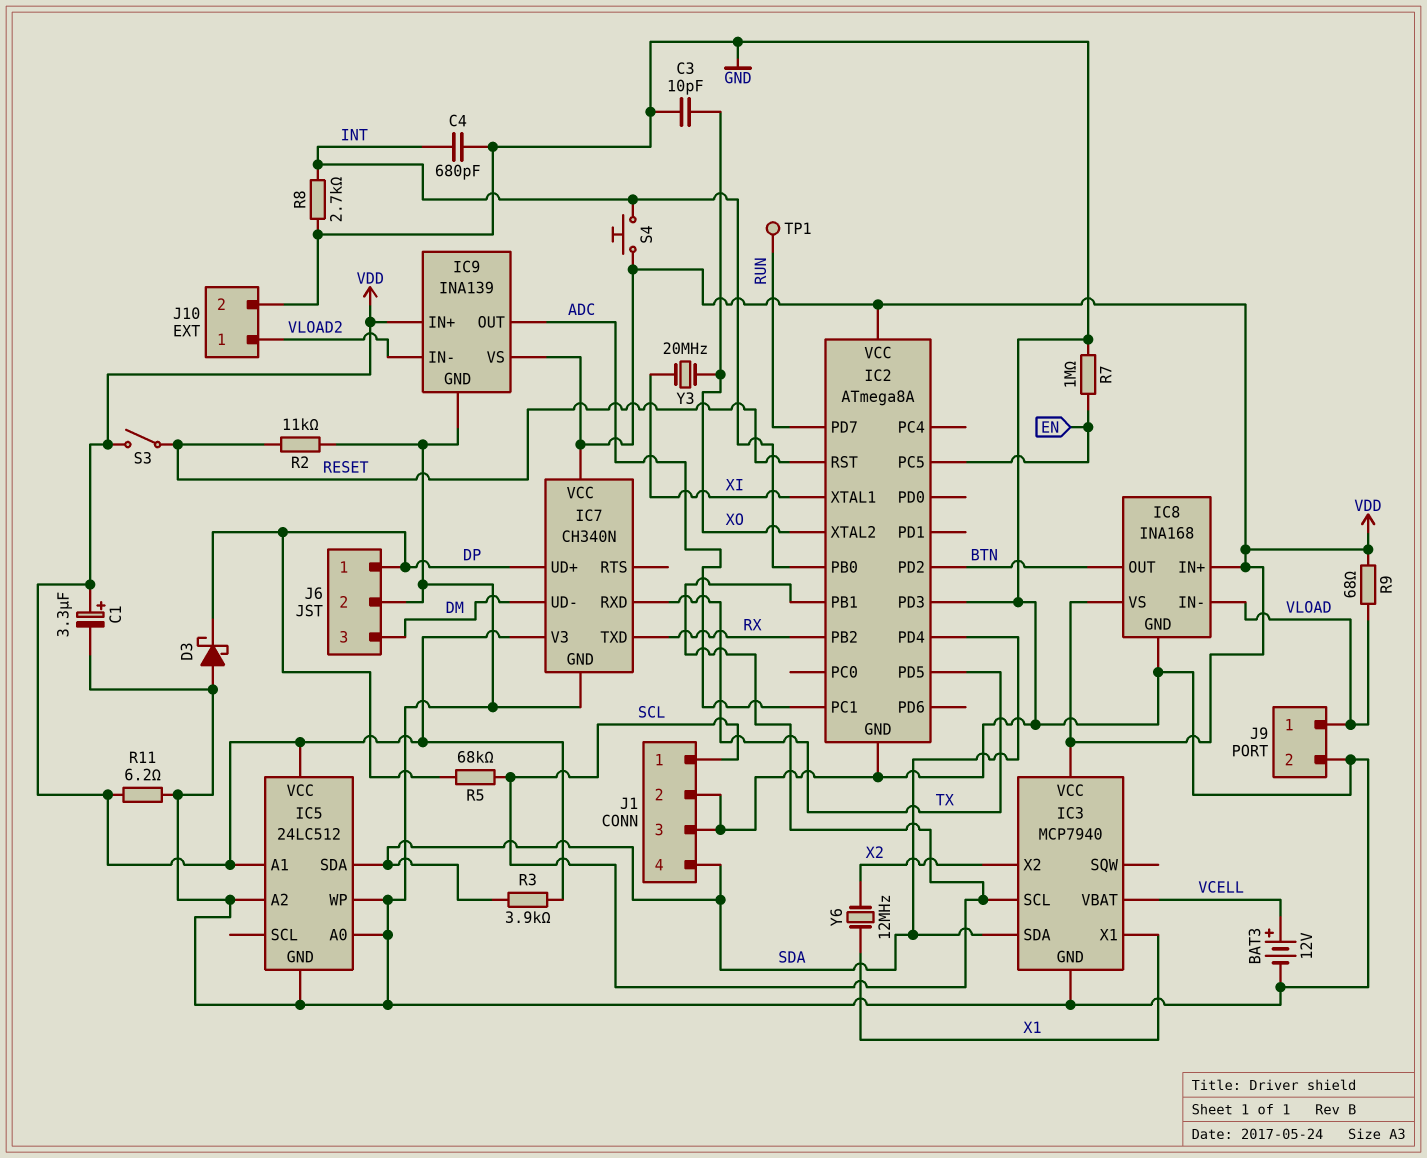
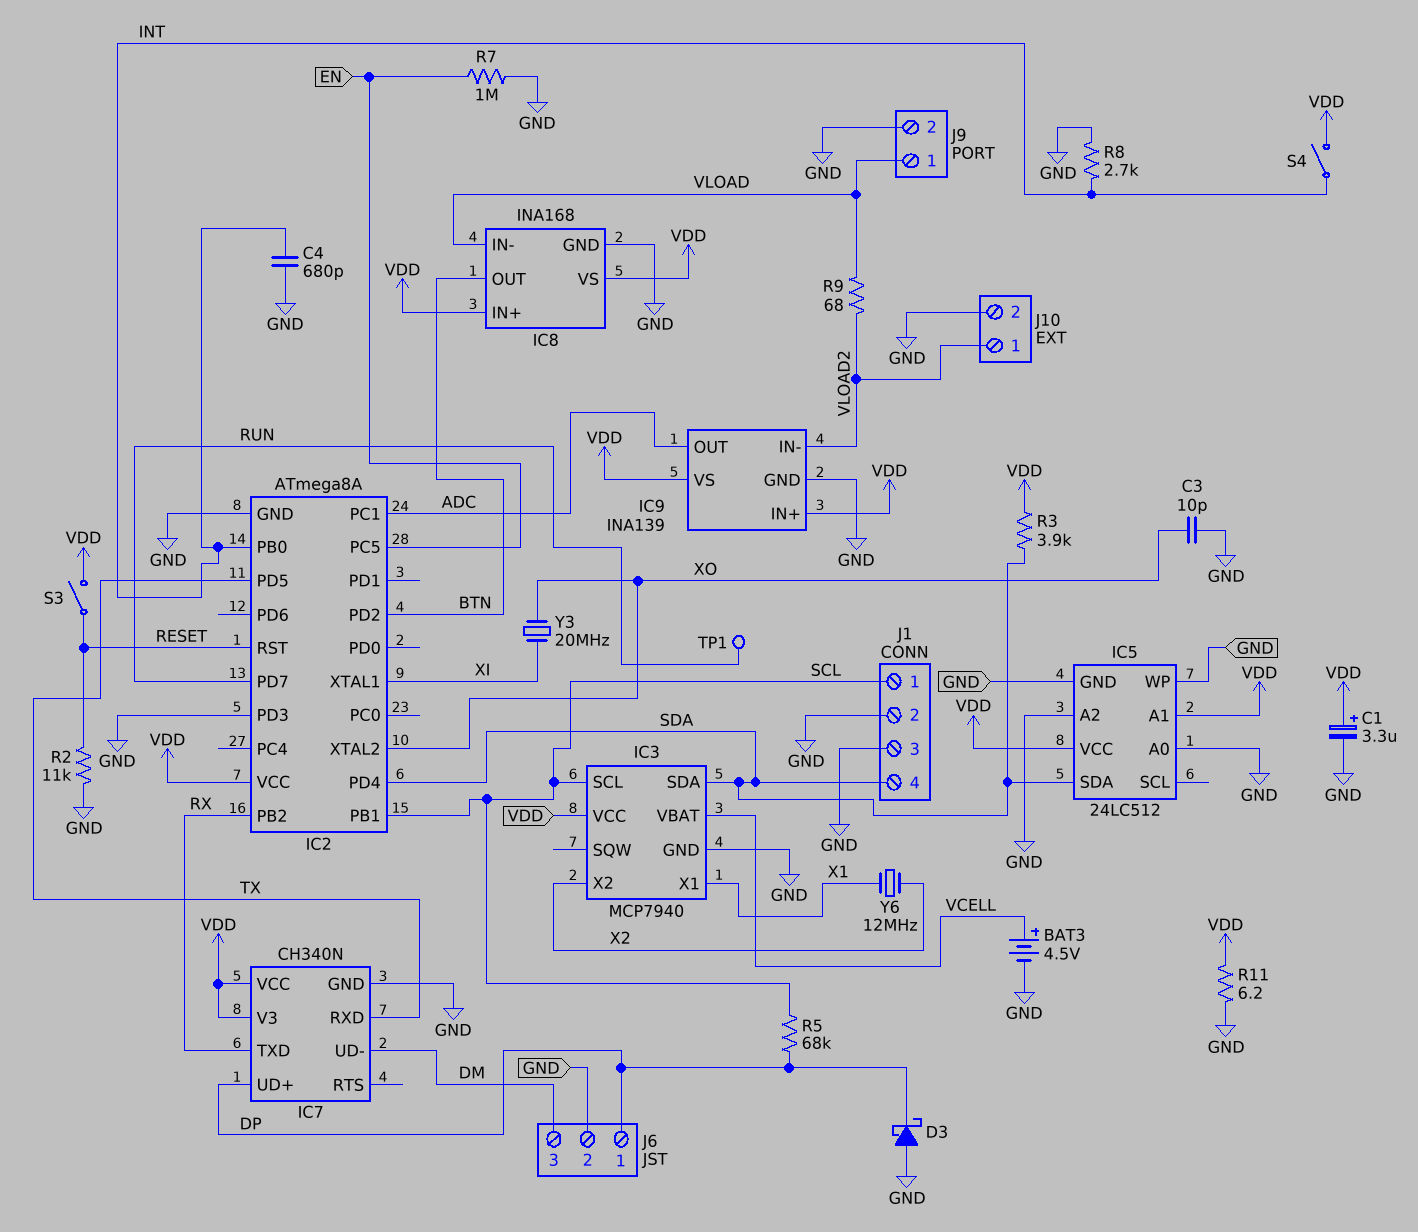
BAT3: 12V (plus VCELL, minus GND) -> 4.5V (plus VCELL, minus GND)
R9: 68 (VDD, VLOAD) -> 68 (VLOAD, VLOAD2)
S4: button (INT, VDD) -> switch (INT, VDD)

